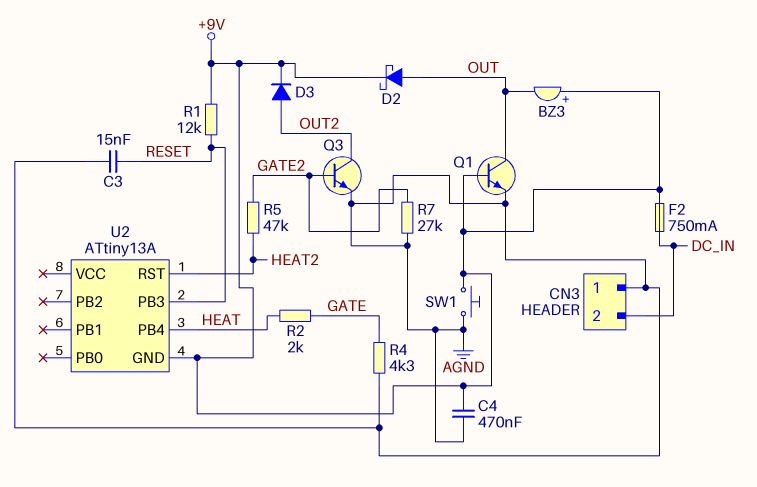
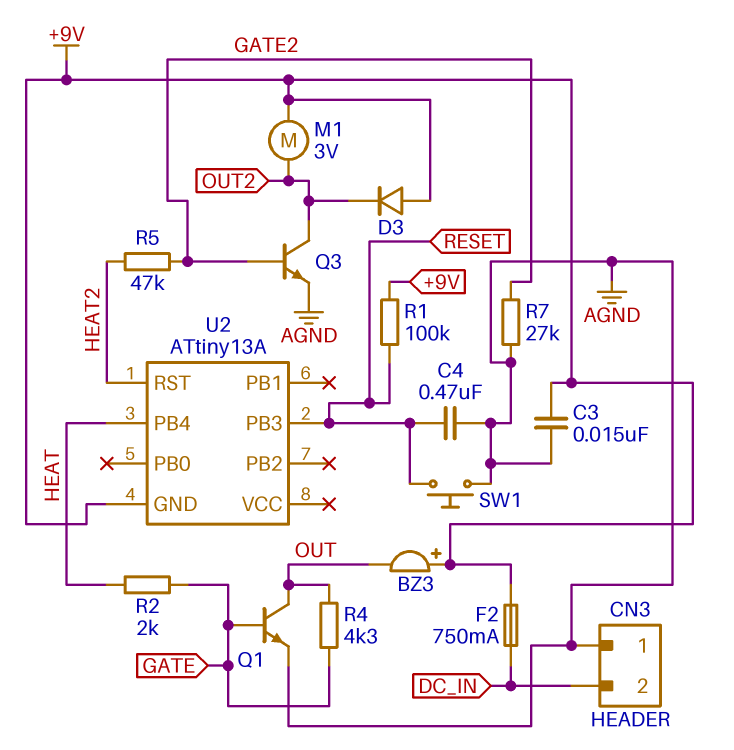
C3: 15nF (AGND, RESET) -> 15nF (+9V, AGND)
C4: 470nF (+9V, AGND) -> 470nF (AGND, RESET)
D2: schottky (A OUT, K +9V) -> none
D3: diode (A OUT2, K +9V) -> diode (A +9V, K OUT2)
M1: none -> motor 3V (+9V, OUT2)
Q1: NPN (B +9V, C OUT, E AGND) -> NPN (B GATE, C OUT, E AGND)
R1: 12k (+9V, RESET) -> 100k (+9V, RESET)
R4: 4.3k (AGND, GATE) -> 4.3k (GATE, OUT)
SW1: button (+9V, AGND) -> button (AGND, RESET)

